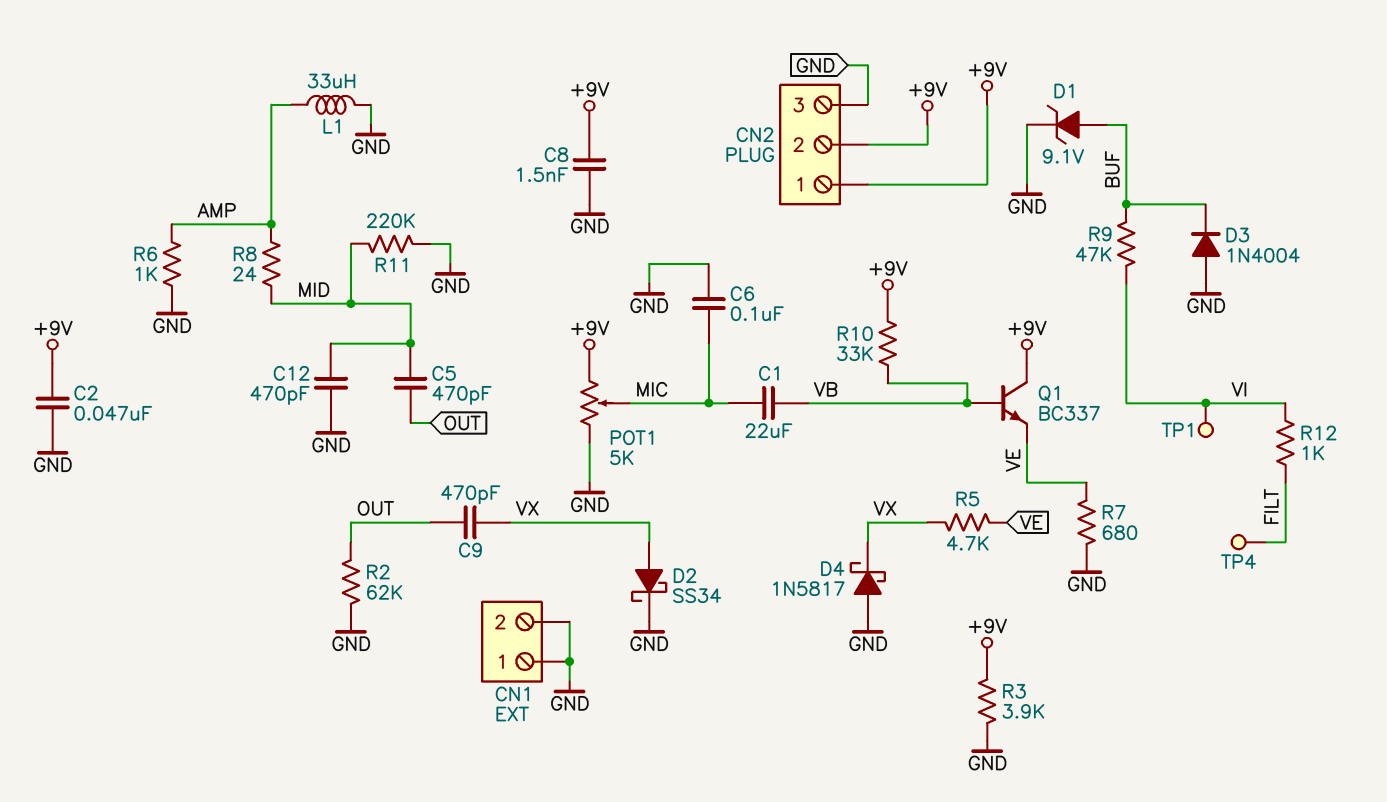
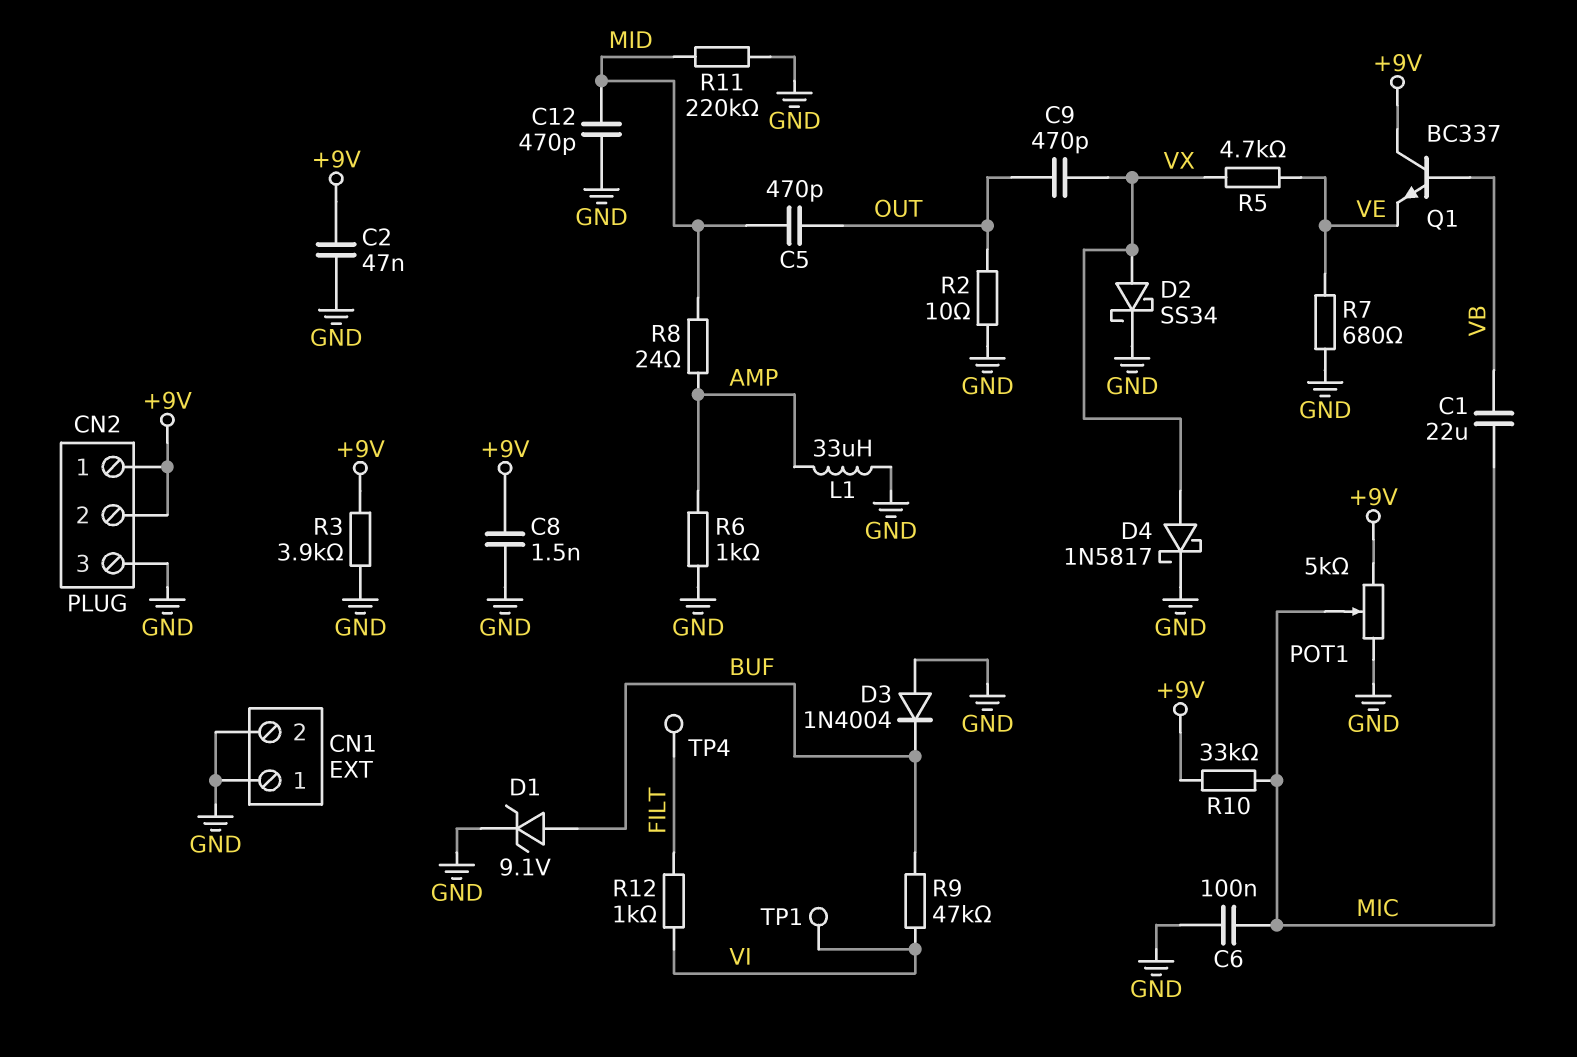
D4: schottky 1N5817 (A GND, K VX) -> schottky 1N5817 (A VX, K GND)
R2: 62k (GND, OUT) -> 10 (GND, OUT)
R10: 33k (+9V, VB) -> 33k (+9V, MIC)

